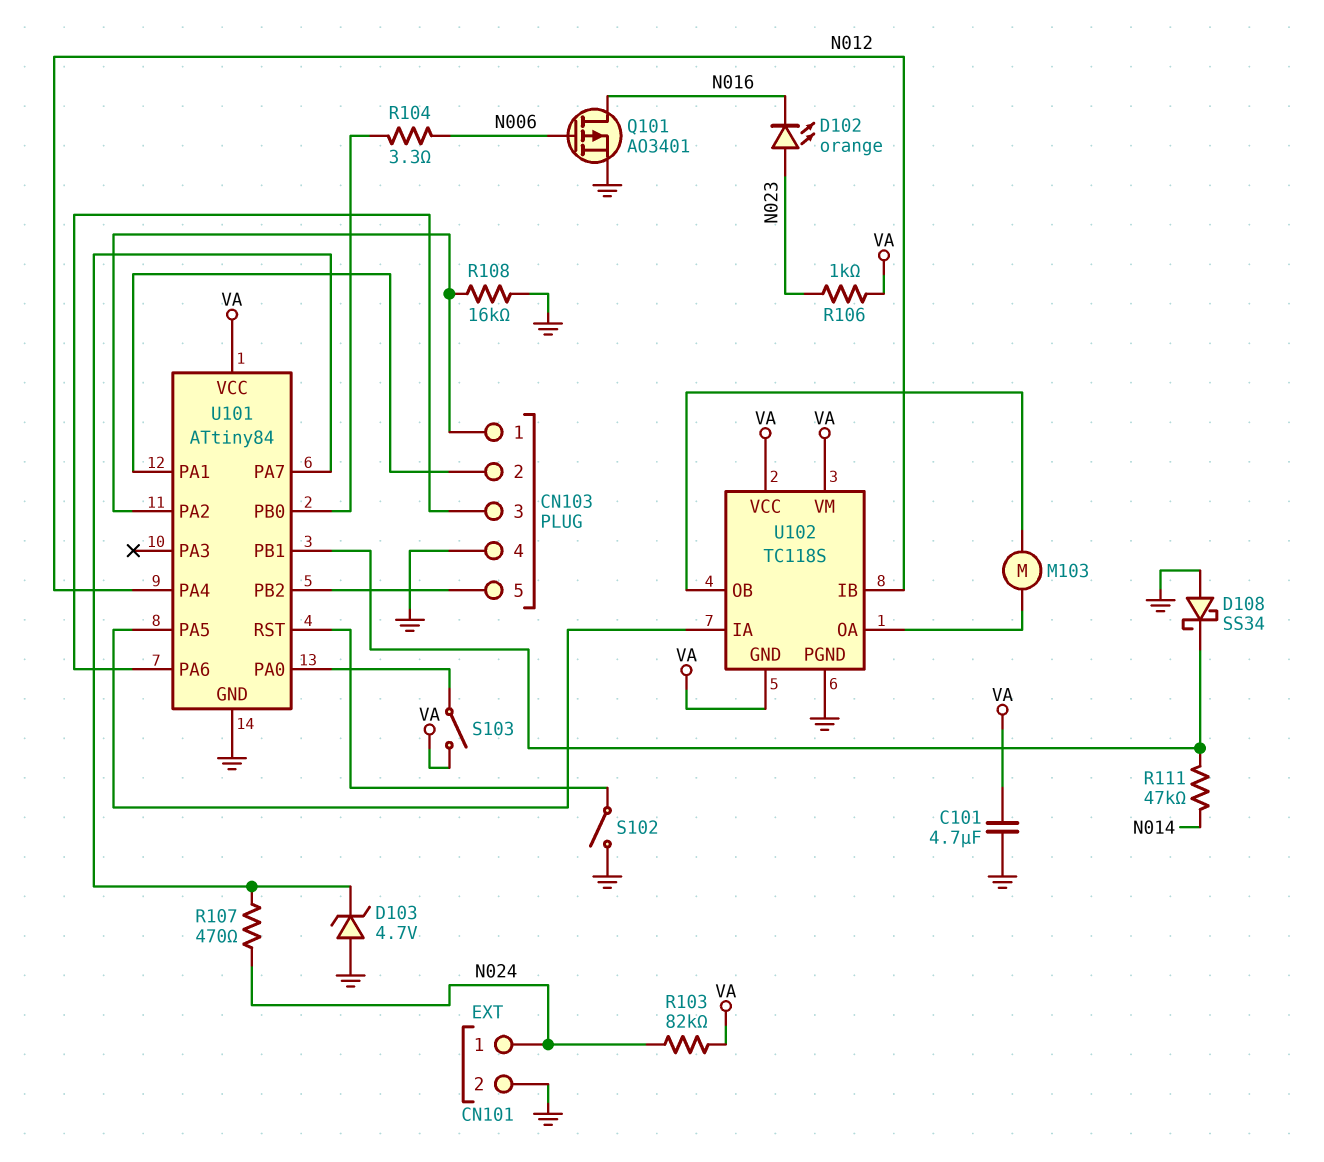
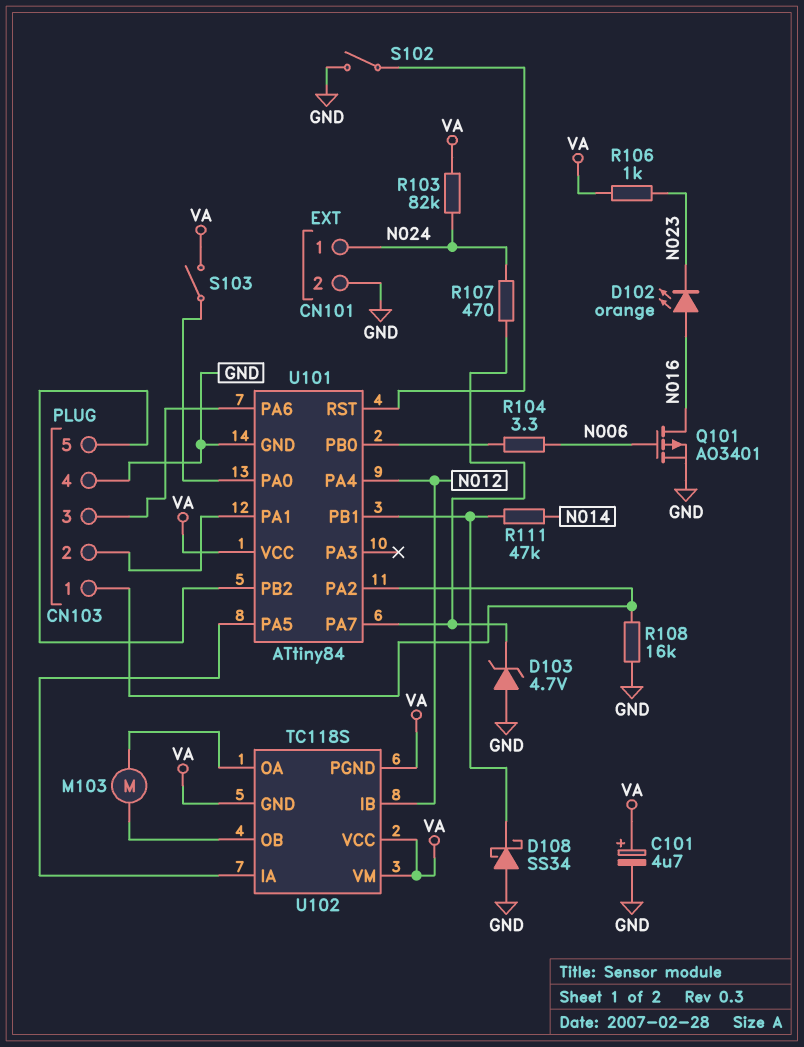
C101: 4.7uF (GND, VA) -> 4.7uF (plus VA, minus GND)
D102: LED orange (A N023, K N016) -> LED orange (A N016, K N023)
U102 pin PGND: GND -> VA

